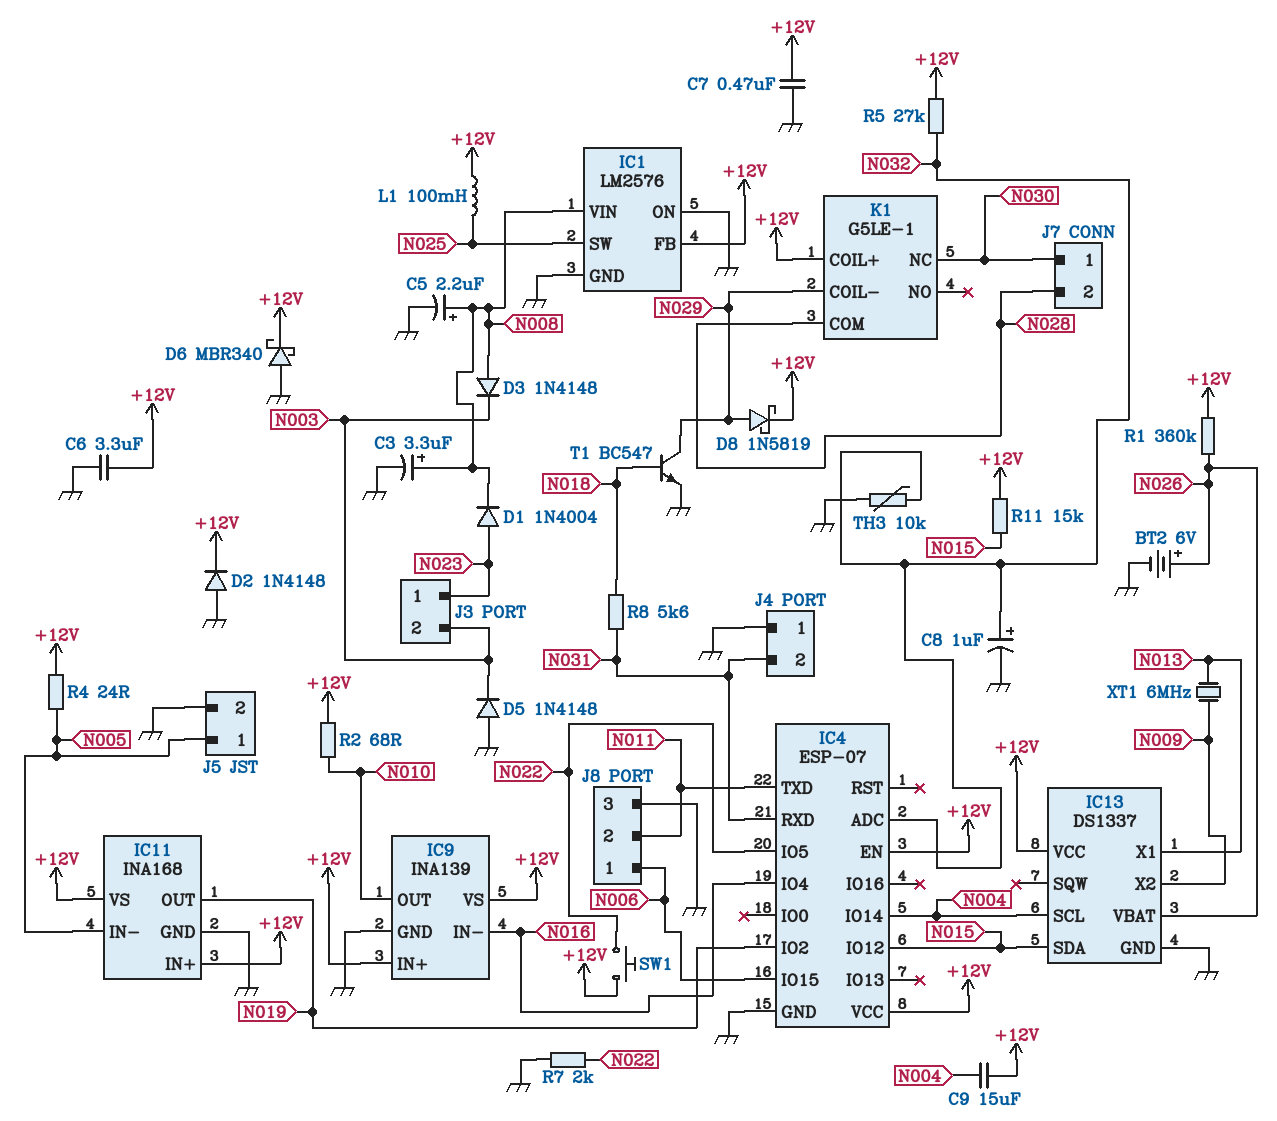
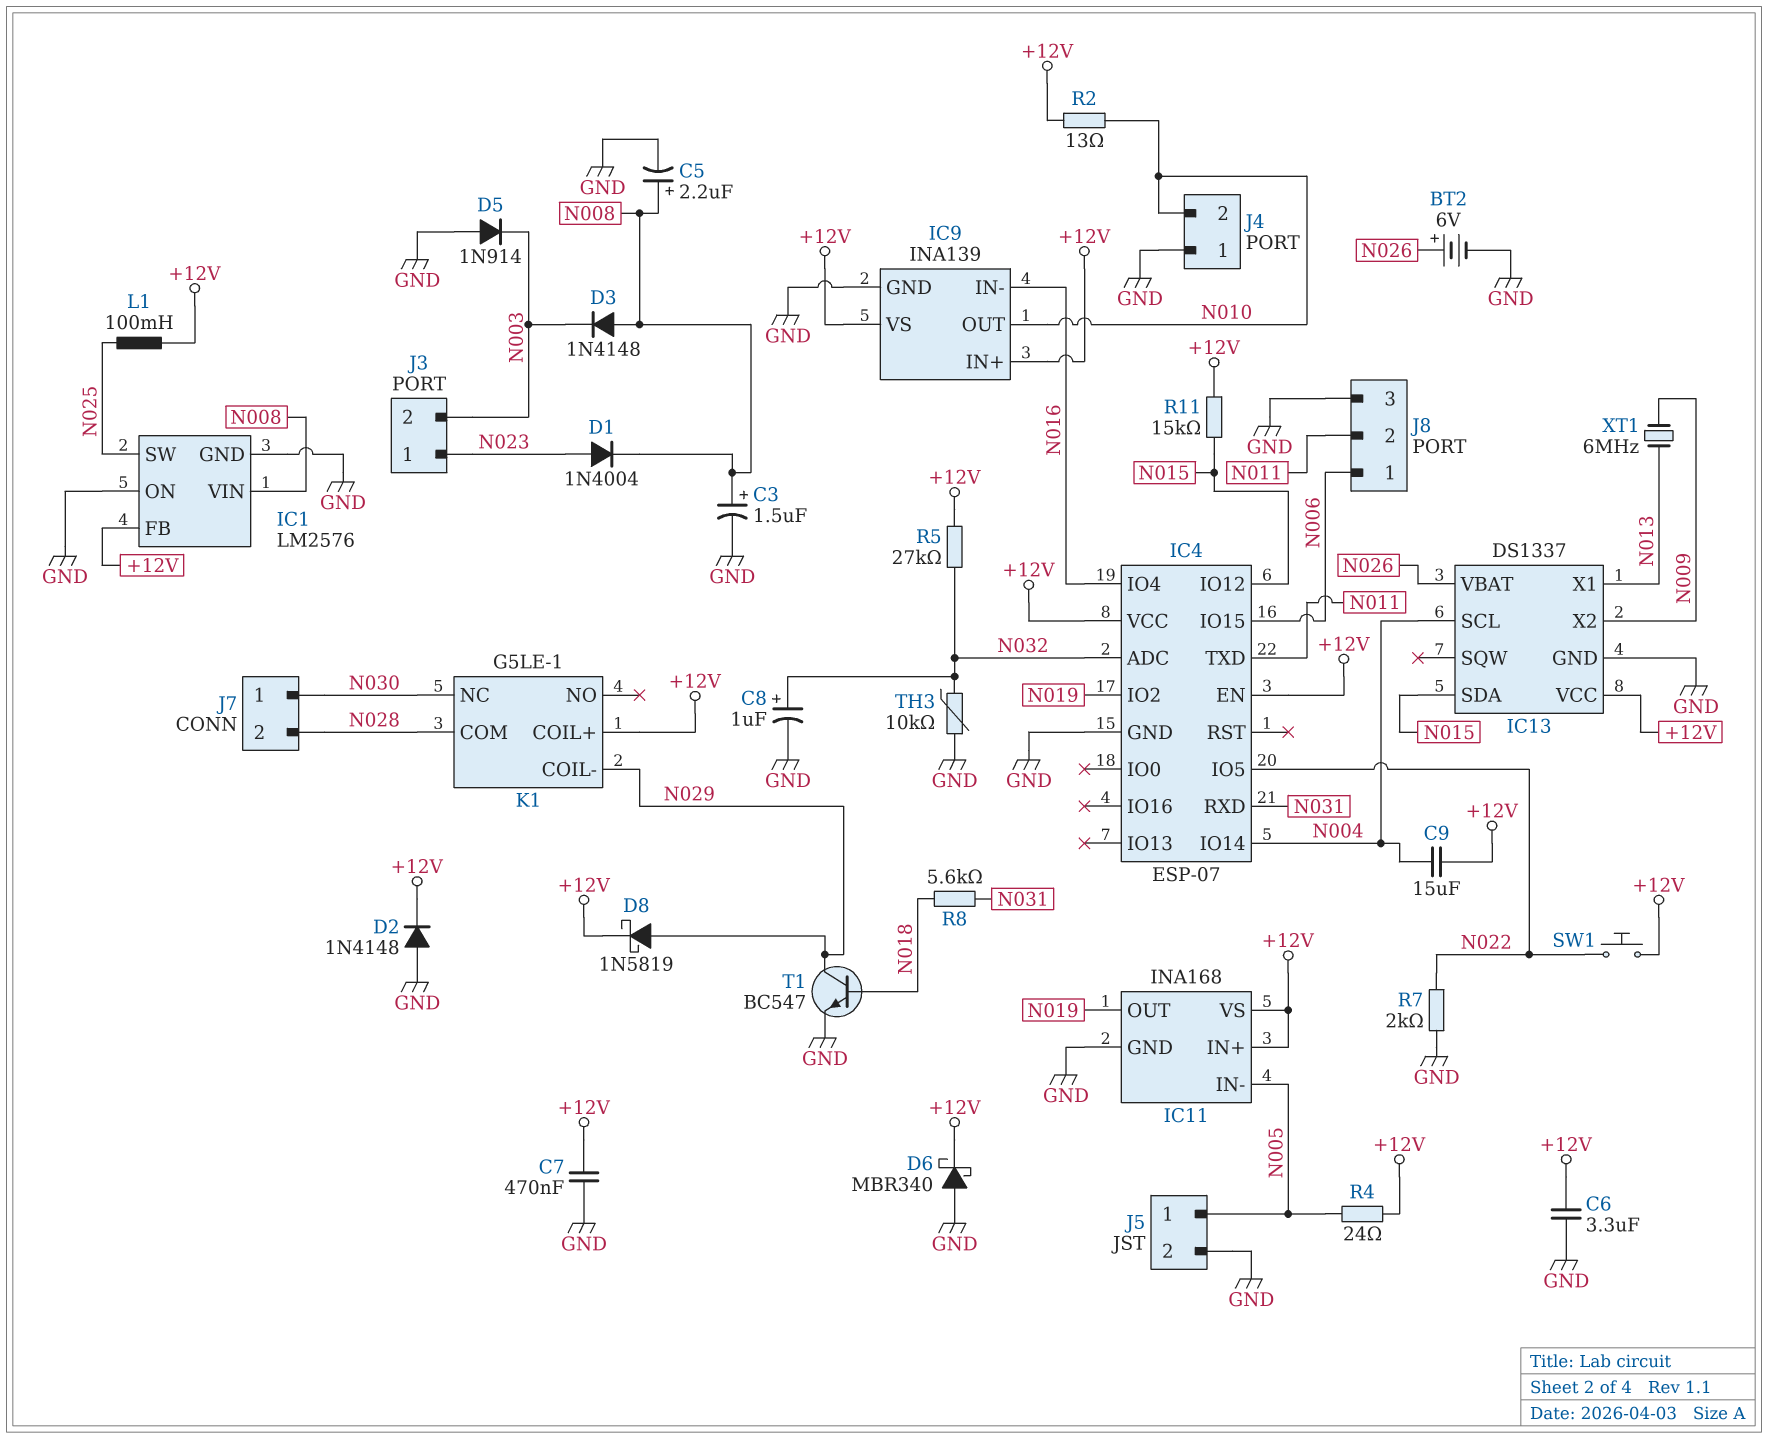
C3: 3.3uF (plus N008, minus GND) -> 1.5uF (plus N008, minus GND)
D5: diode 1N4148 (A GND, K N003) -> diode 1N914 (A GND, K N003)
J4 pin 2: N031 -> N010
R1: 360k (+12V, N026) -> none
R2: 68 (+12V, N010) -> 13 (+12V, N010)

